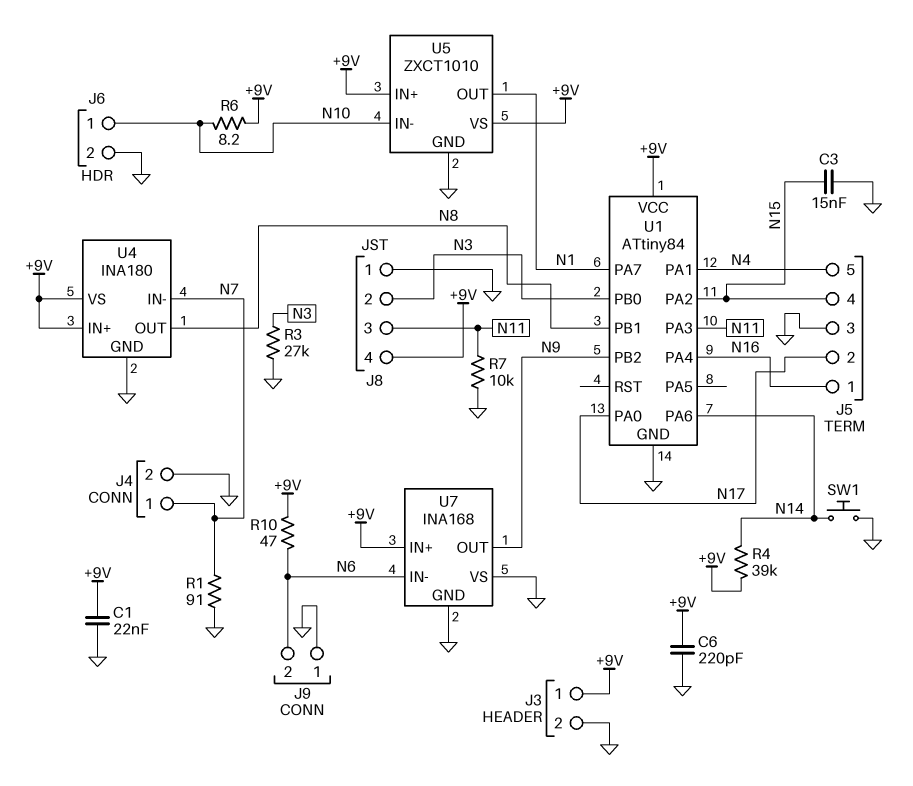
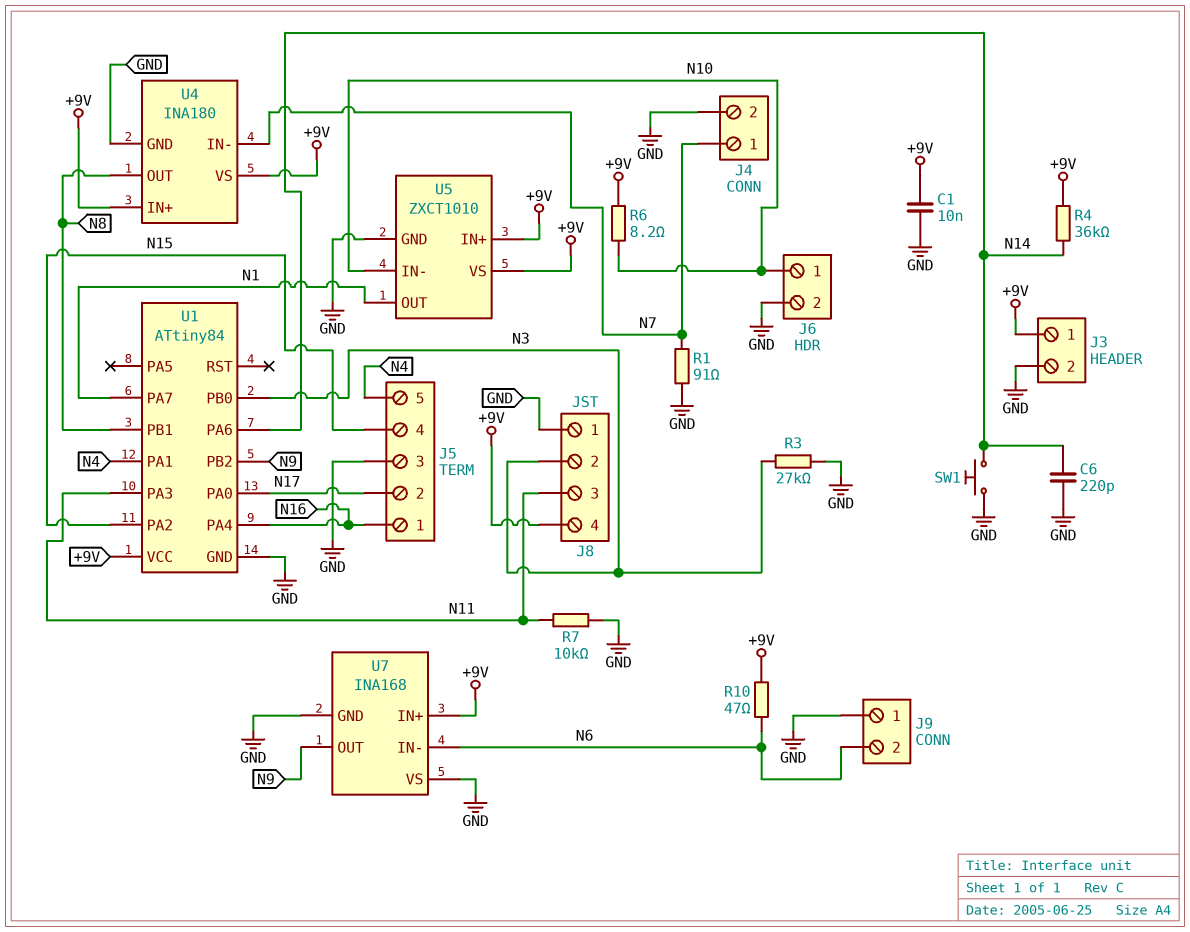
C1: 22nF (+9V, GND) -> 10nF (+9V, GND)
C3: 15nF (GND, N15) -> none
C6: 220pF (+9V, GND) -> 220pF (GND, N14)
R4: 39k (+9V, N14) -> 36k (+9V, N14)

